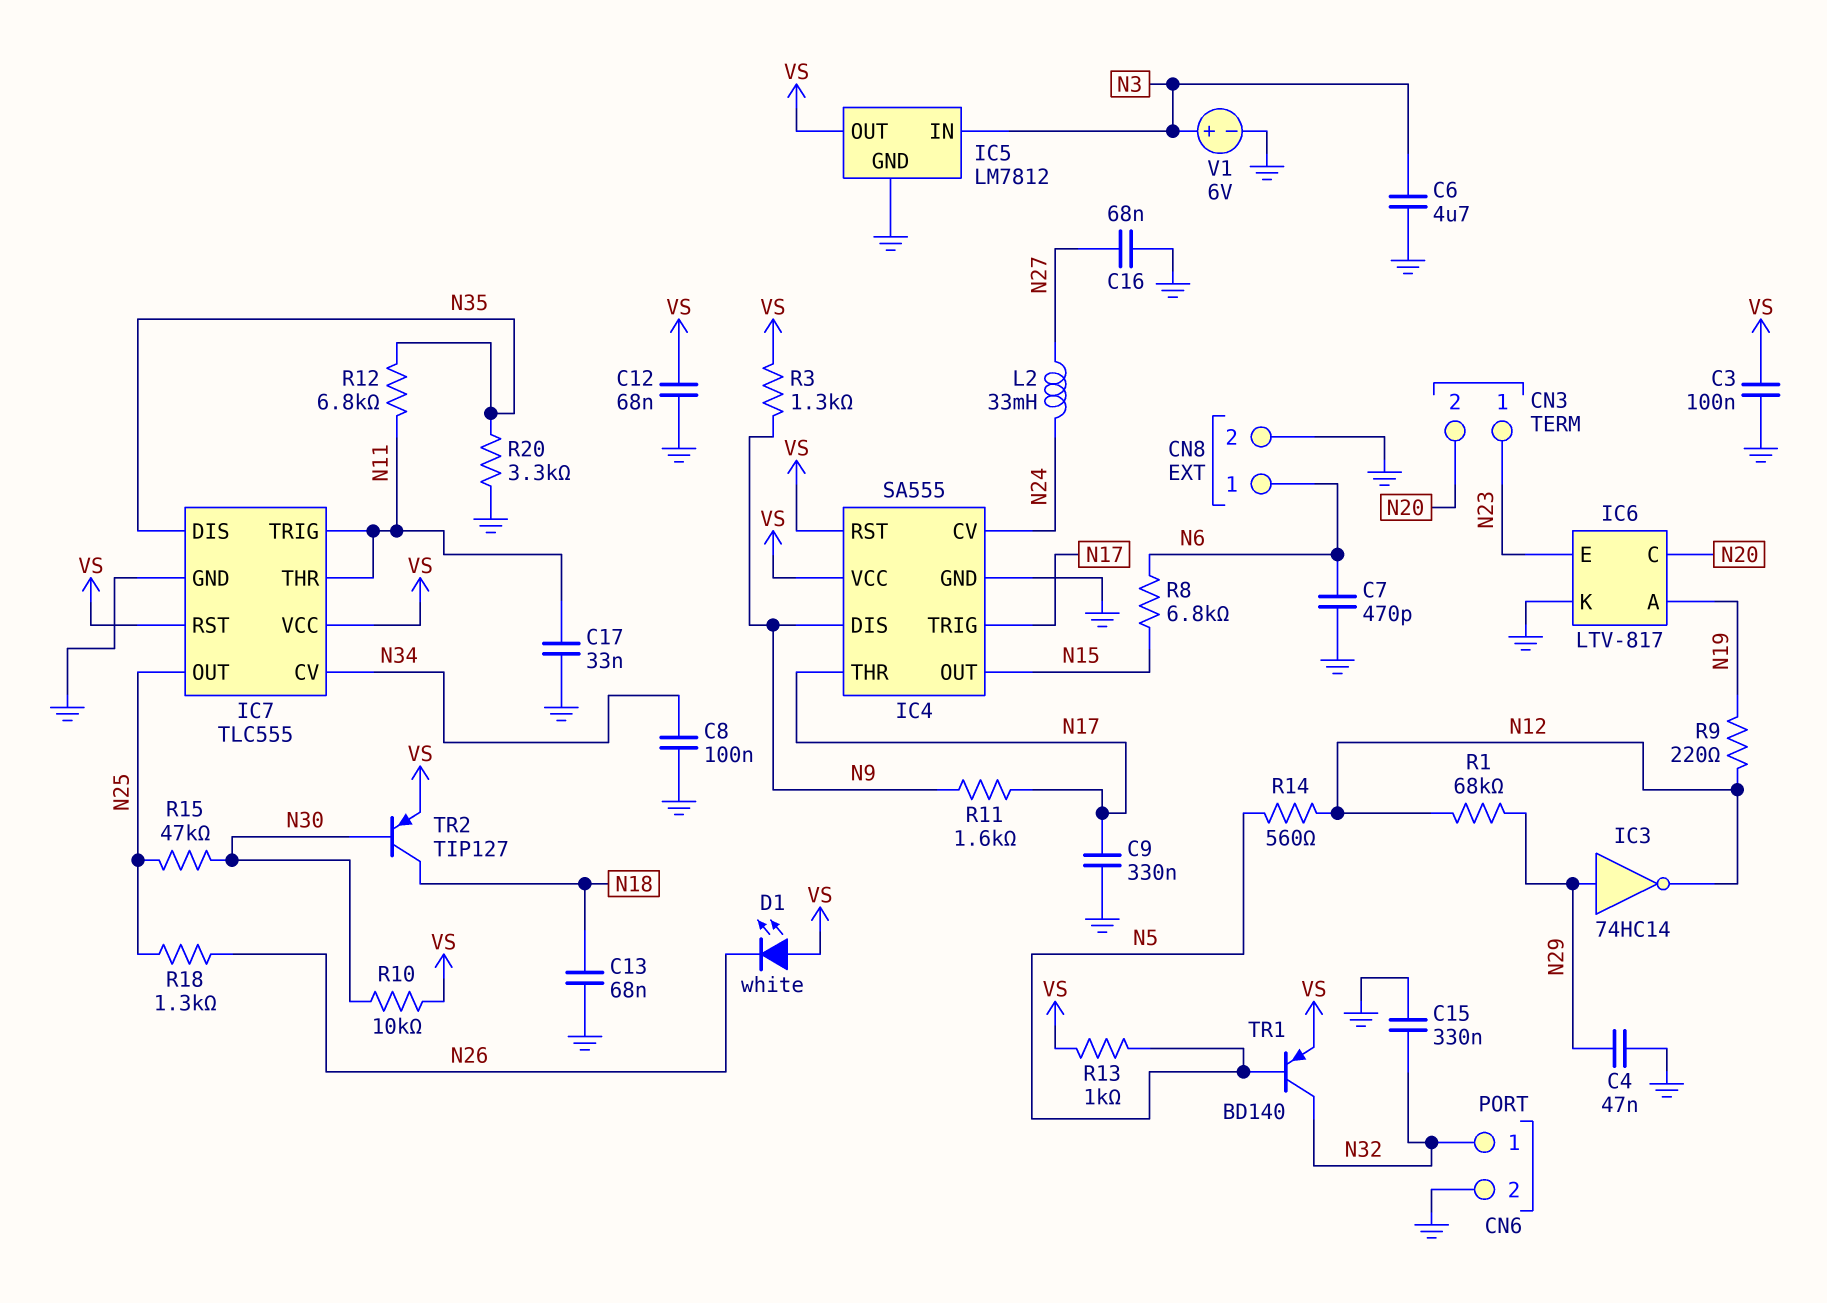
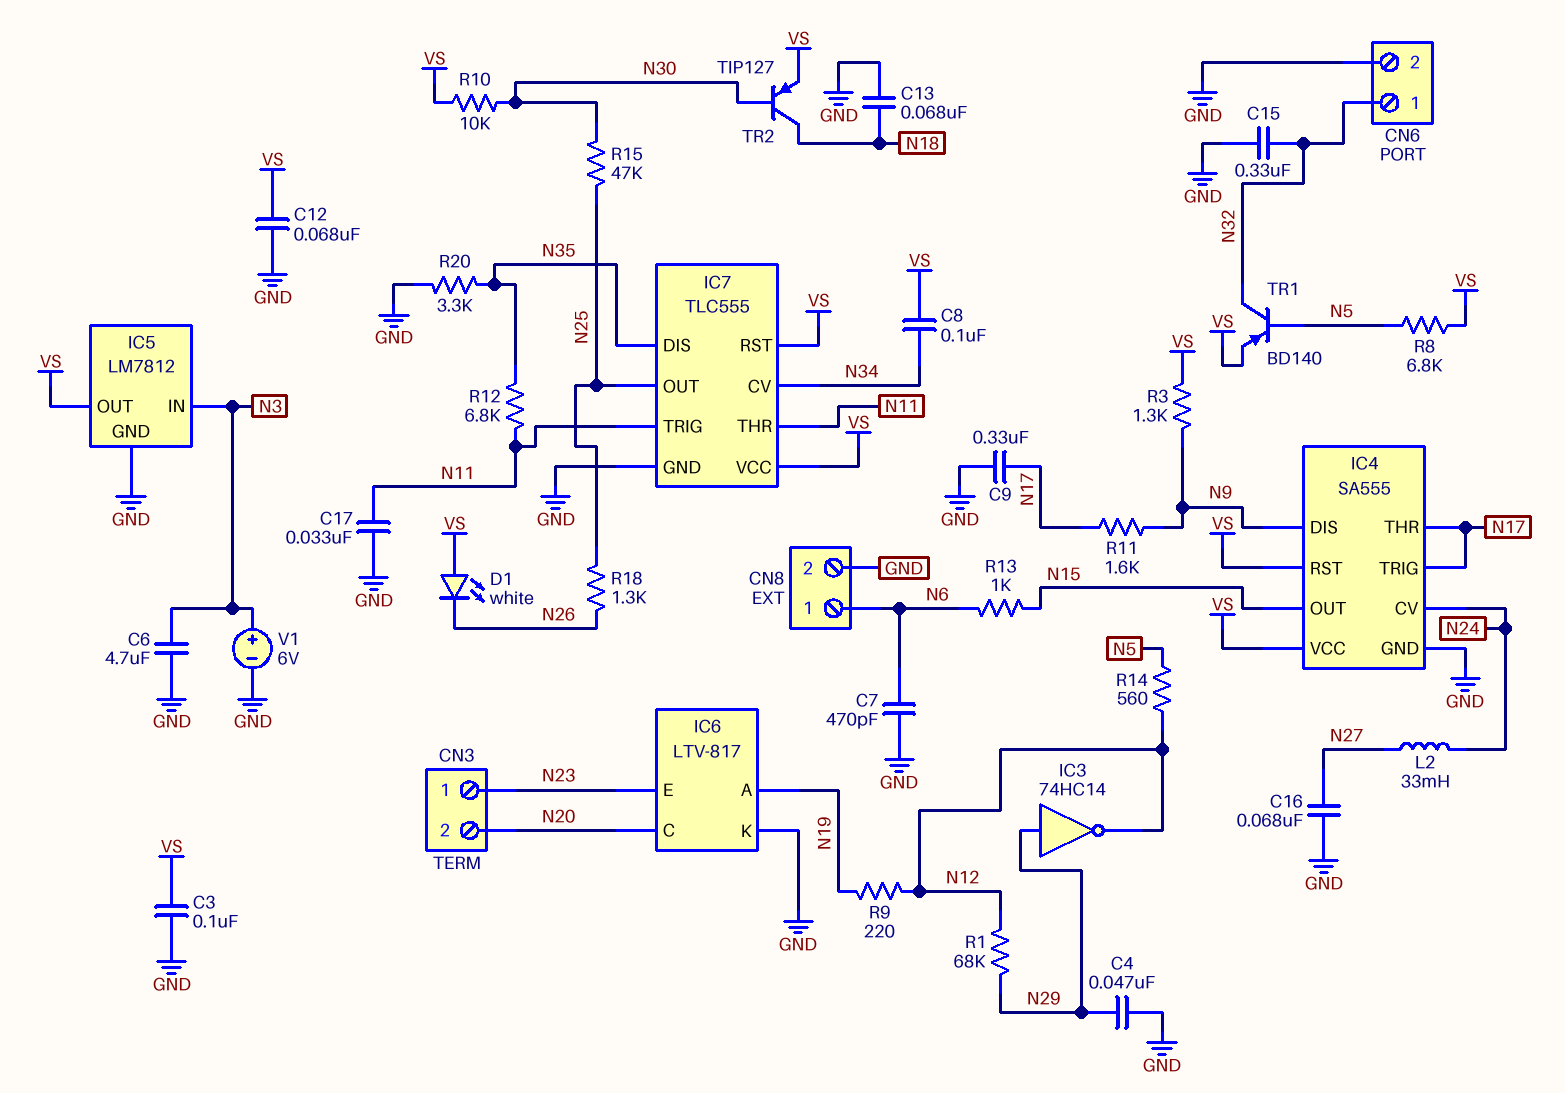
C8: 100nF (GND, N34) -> 100nF (N34, VS)
R8: 6.8k (N6, N15) -> 6.8k (N5, VS)
R13: 1k (N5, VS) -> 1k (N6, N15)

